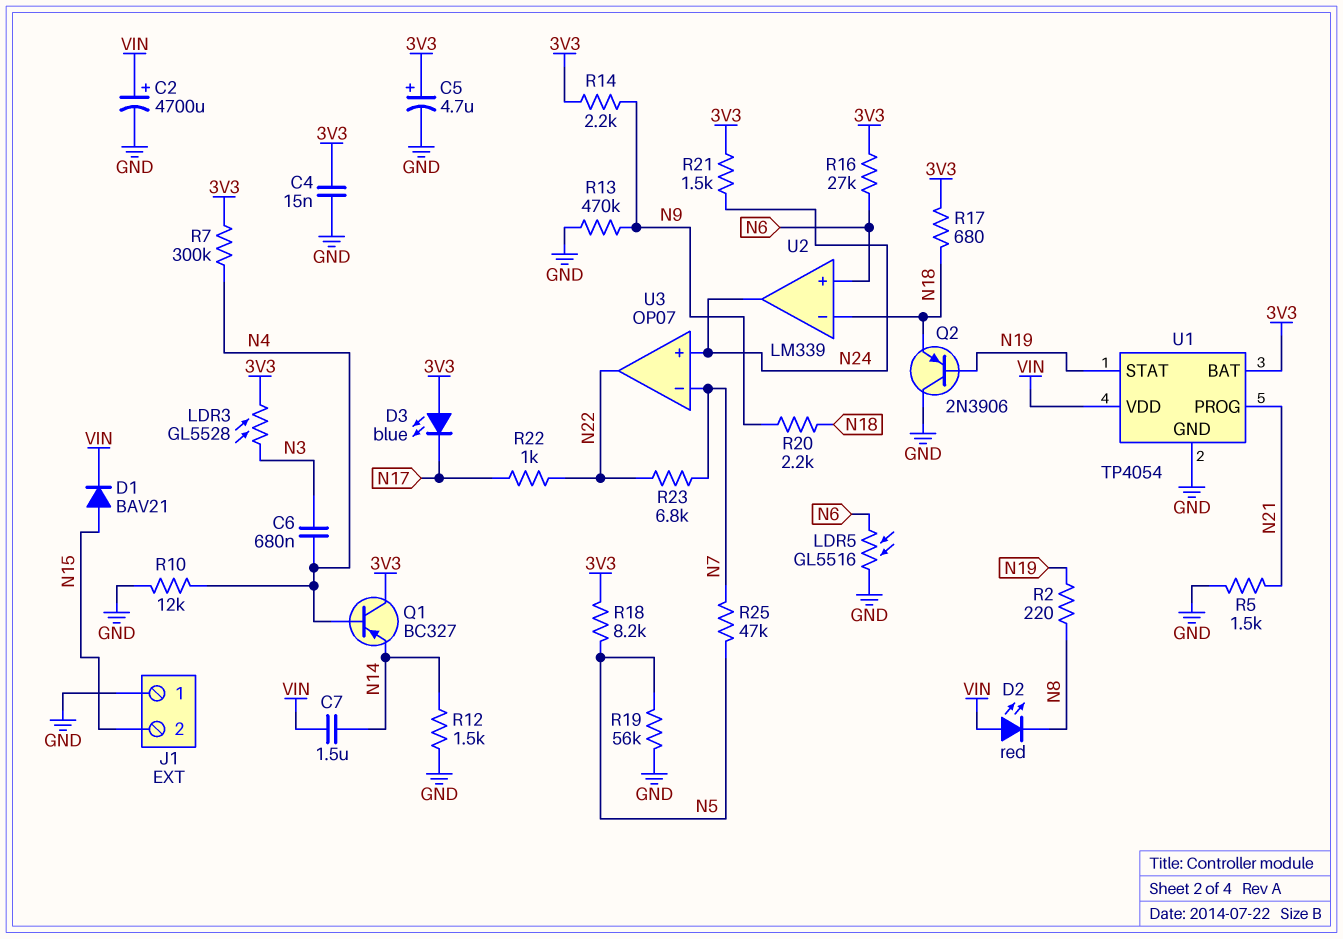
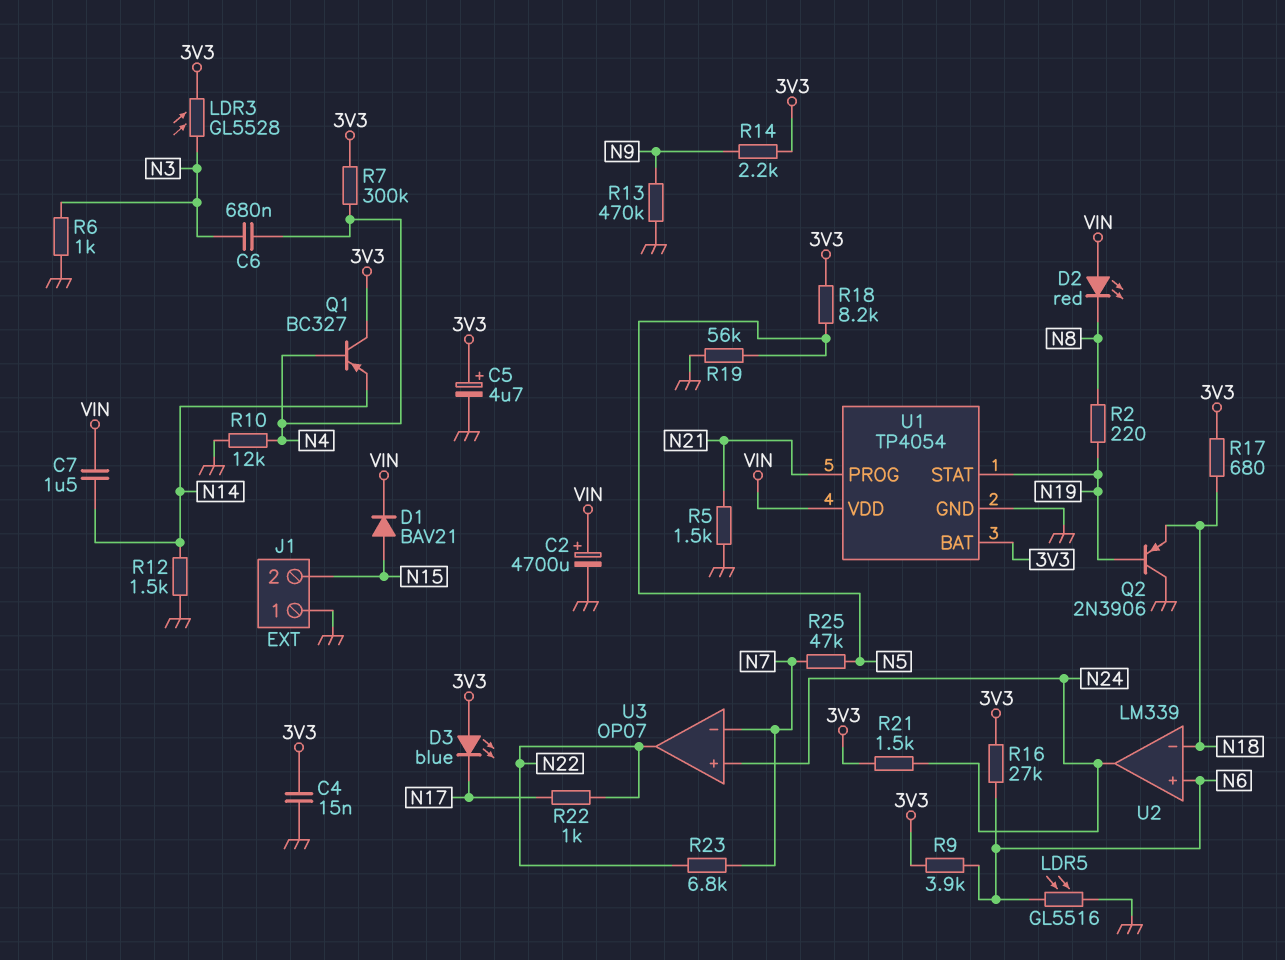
R6: none -> 1k (GND, N3)
R9: none -> 3.9k (3V3, N6)
R20: 2.2k (N9, N18) -> none

